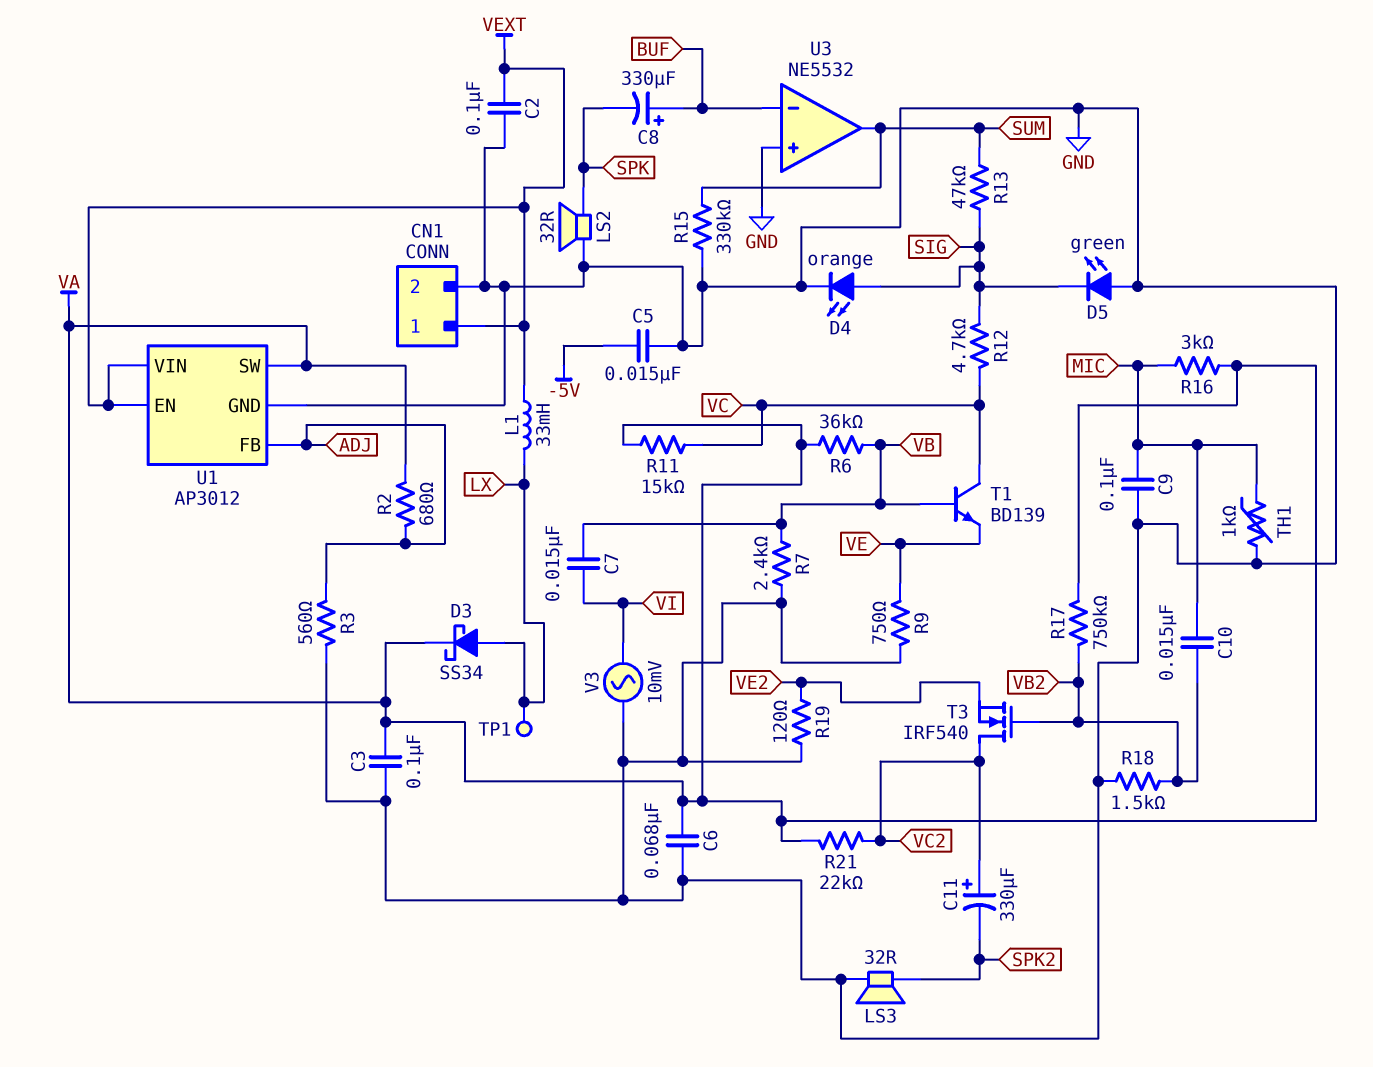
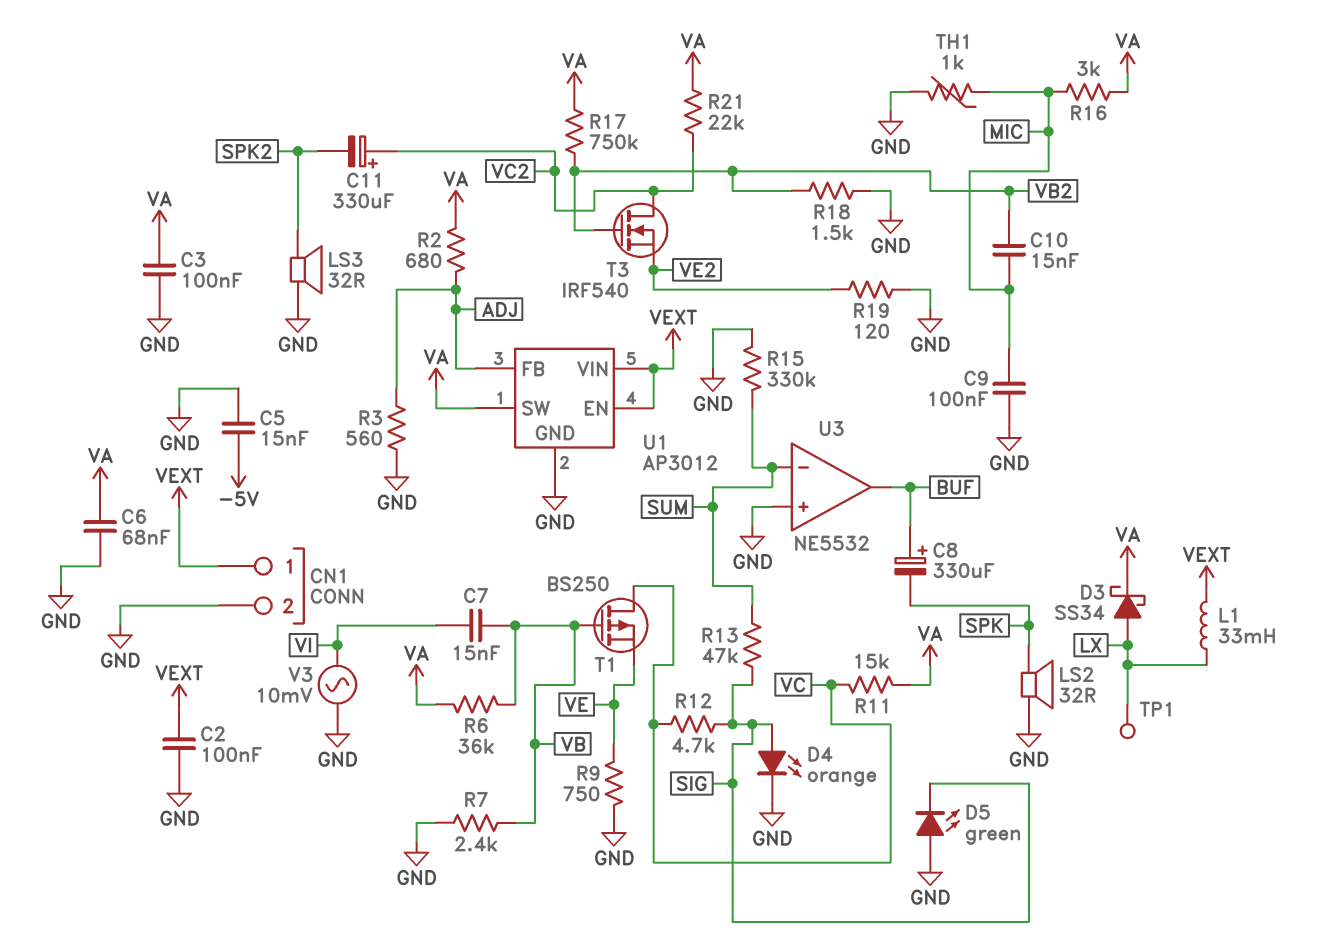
T1: NPN BD139 (B VB, C VC, E VE) -> PMOS BS250 (G VB, D VC, S VE)
U3 pin in-: BUF -> SUM
U3 pin out: SUM -> BUF

